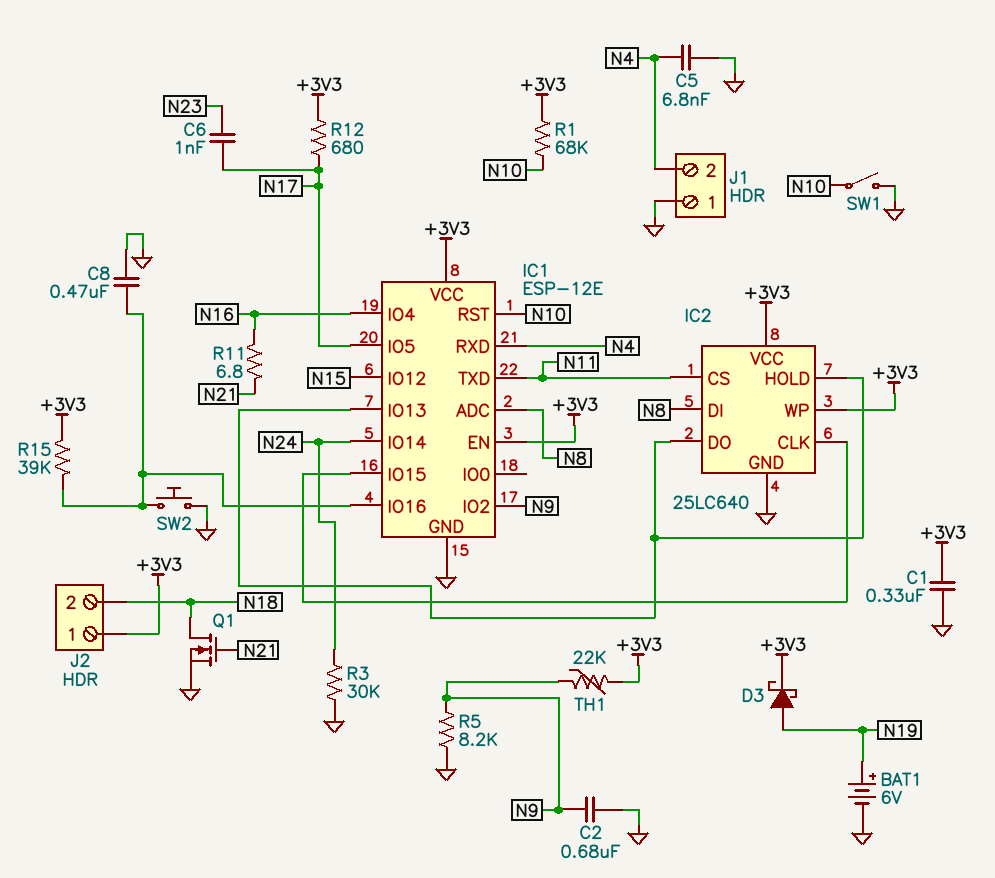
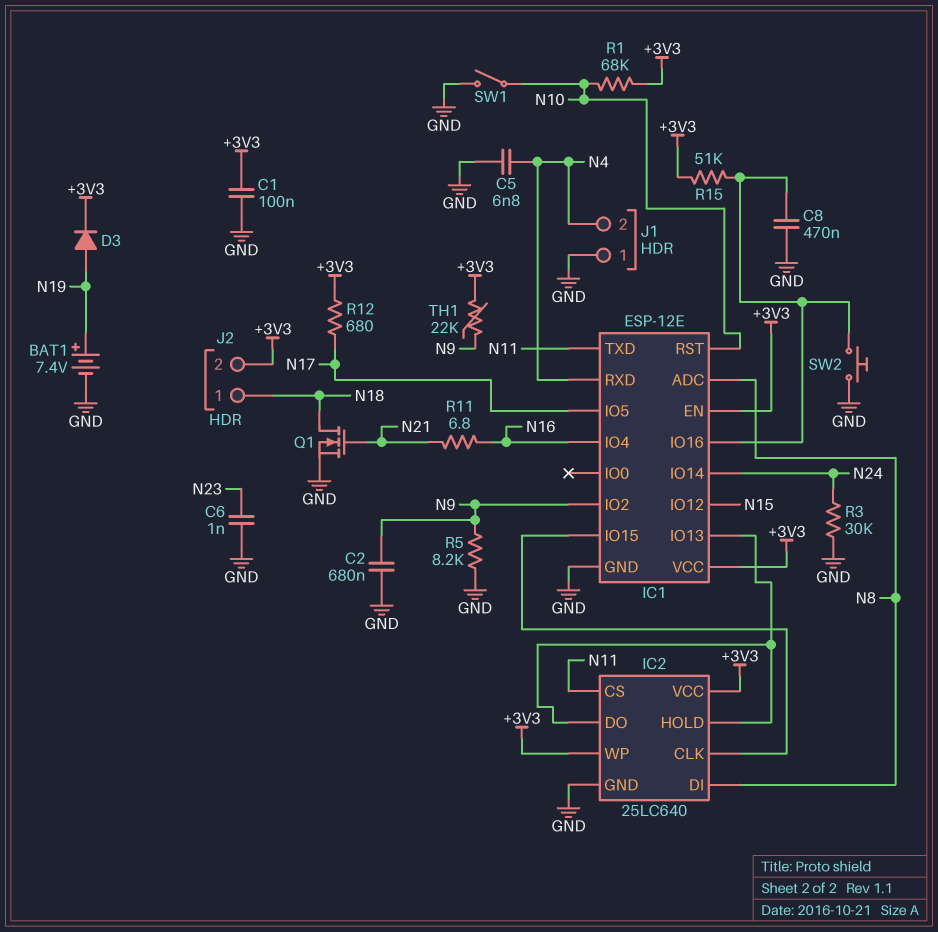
BAT1: 6V (plus N19, minus GND) -> 7.4V (plus N19, minus GND)
C1: 330nF (+3V3, GND) -> 100nF (+3V3, GND)
C6: 1nF (N17, N23) -> 1nF (GND, N23)
D3: schottky (A N19, K +3V3) -> diode (A N19, K +3V3)
J2 pin 1: +3V3 -> N18
J2 pin 2: N18 -> +3V3
R15: 39k (+3V3, IC1/IO16) -> 51k (+3V3, IC1/IO16)

